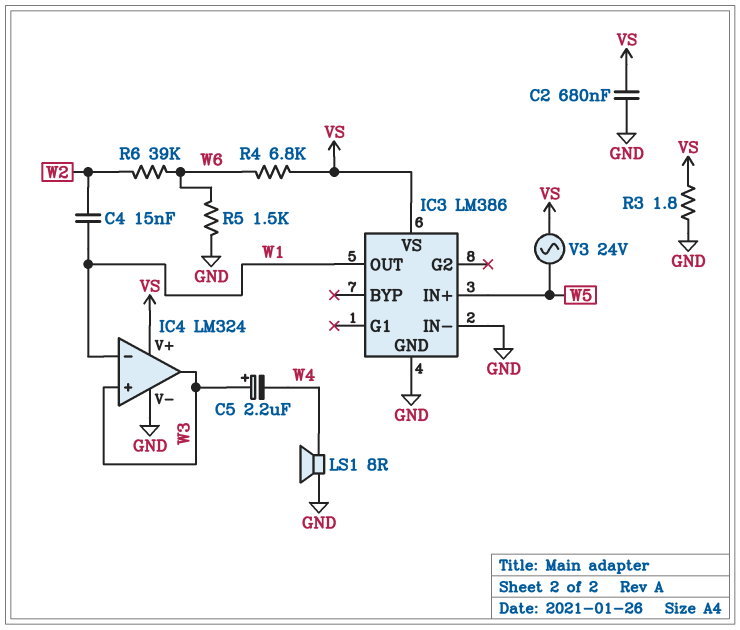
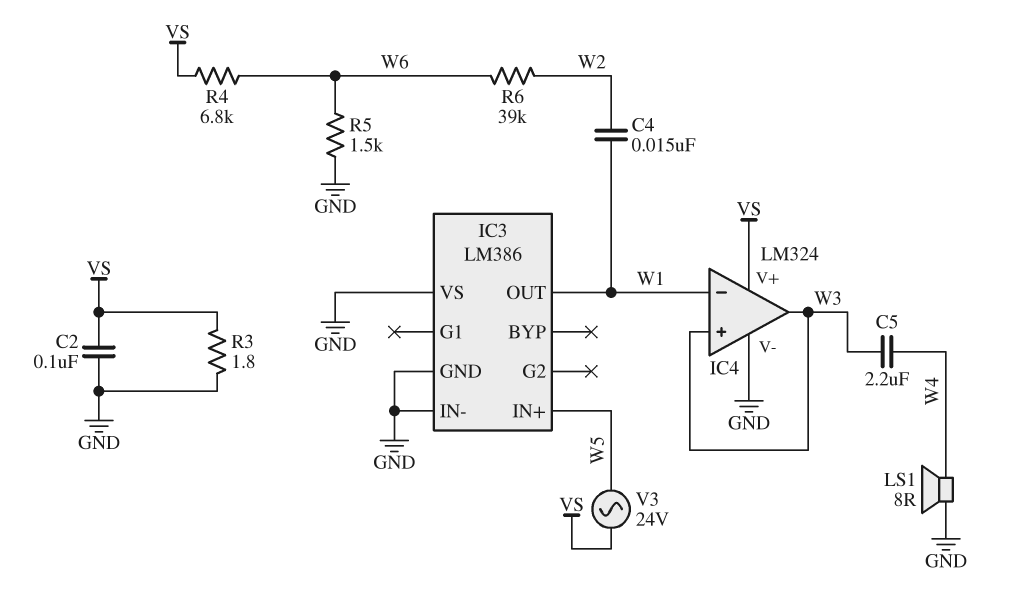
C2: 680nF (GND, VS) -> 100nF (GND, VS)
C5: 2.2uF (plus W3, minus W4) -> 2.2uF (W3, W4)
IC3 pin VS: VS -> GND

